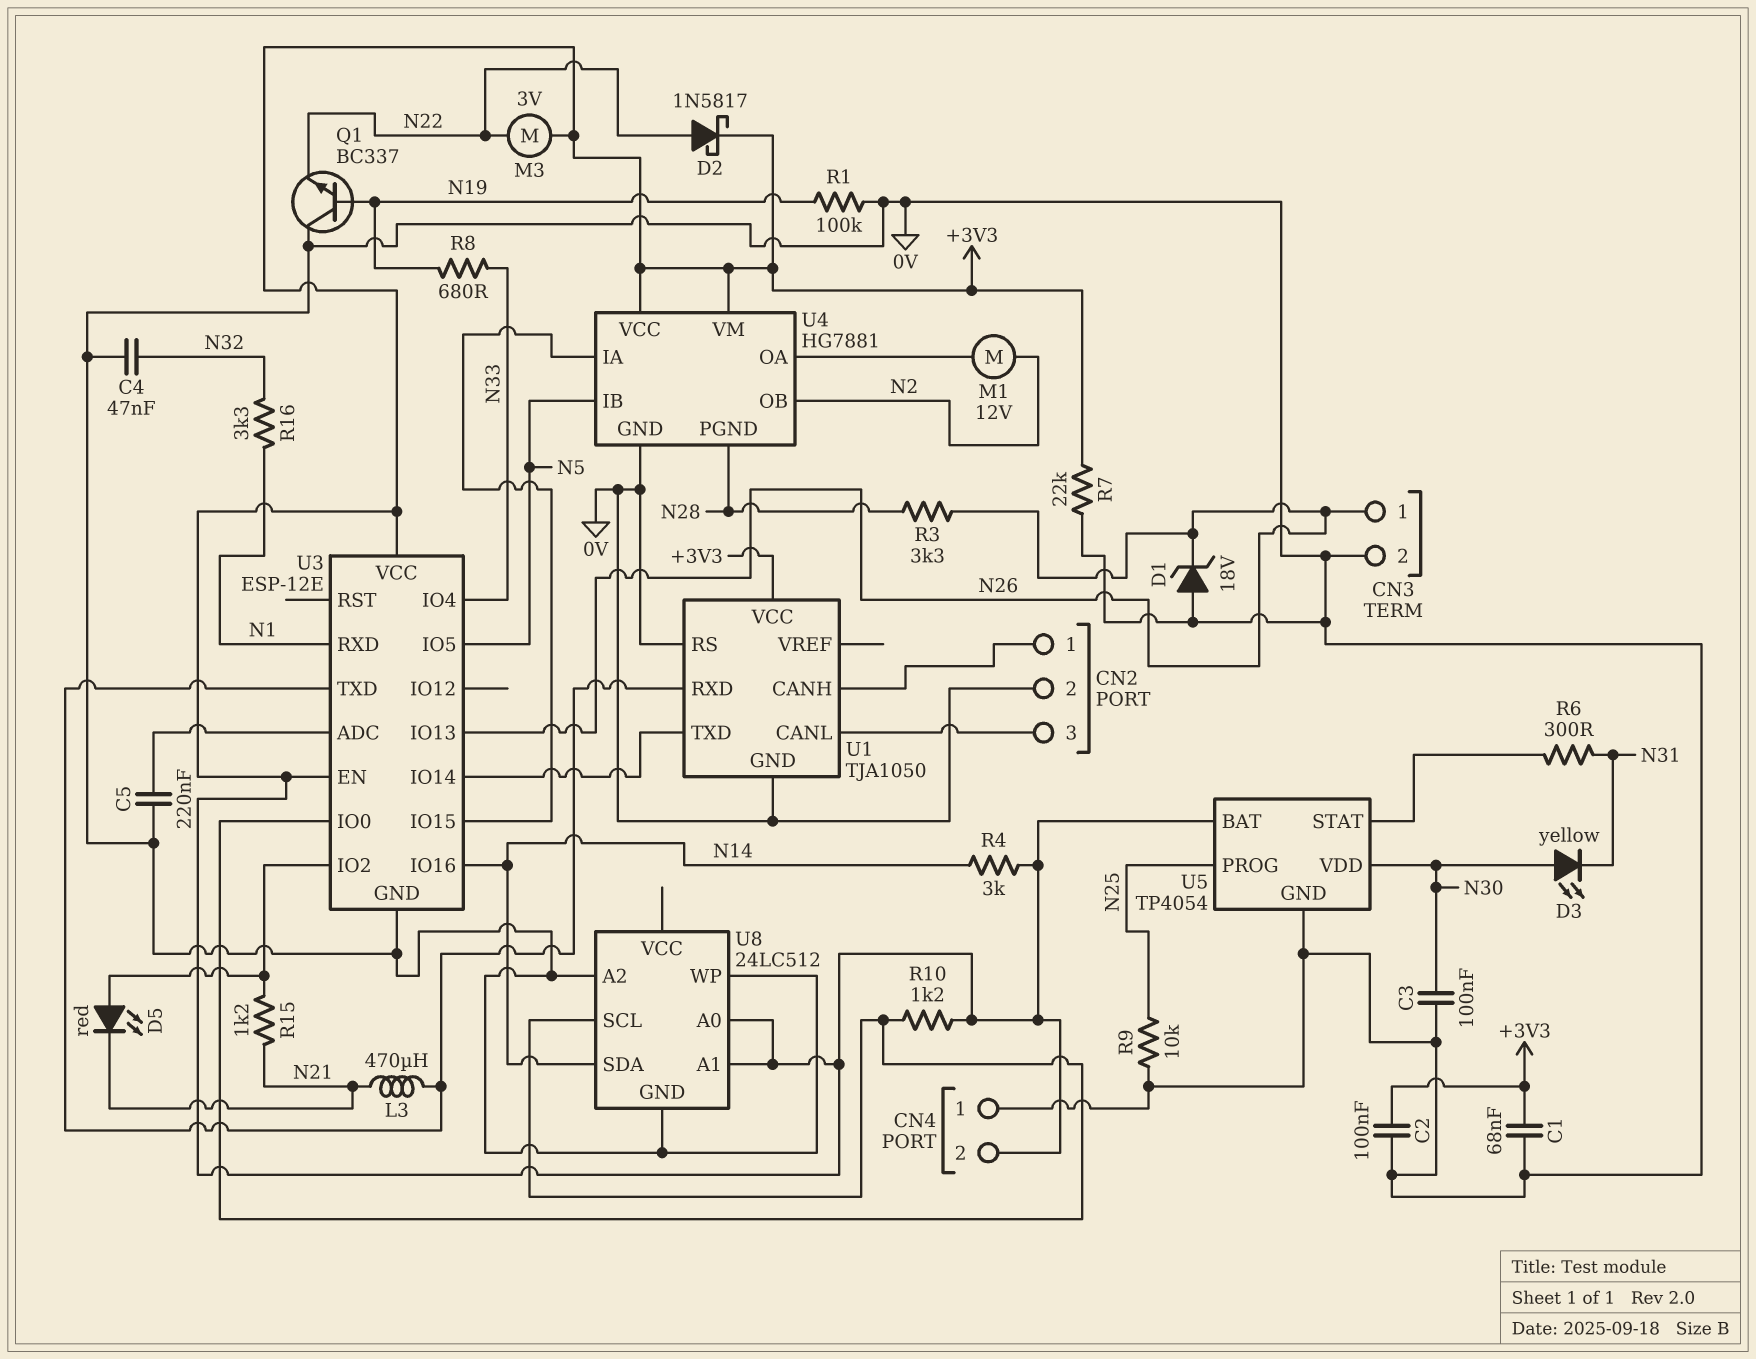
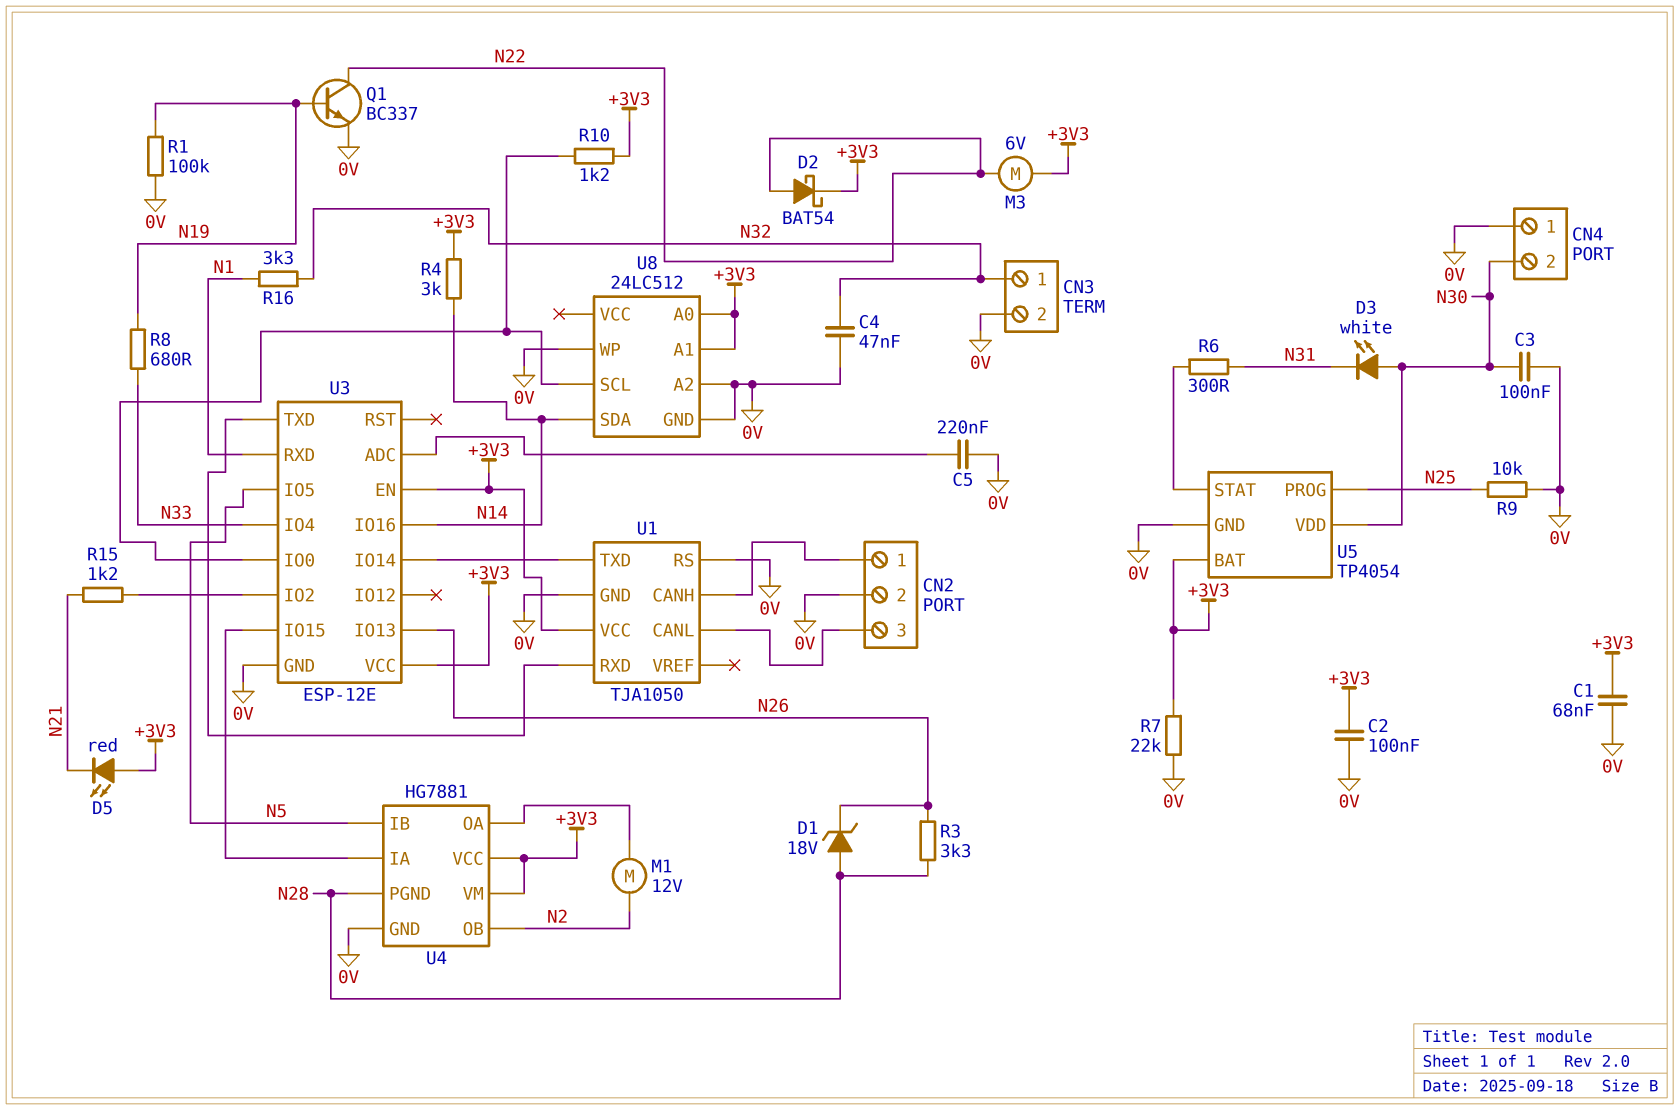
CN3 pin 1: N26 -> N32
CN4 pin 2: +3V3 -> N30
D1: zener 18V (A 0V, K N26) -> zener 18V (A N28, K N26)
D2: schottky 1N5817 (A N22, K +3V3) -> schottky BAT54 (A N22, K +3V3)
D3: LED yellow (A N30, K N31) -> LED white (A N30, K N31)
D5: LED red (A U3/IO2, K N21) -> LED red (A +3V3, K N21)
L3: 470uH (N21, U1/RXD) -> none
M3: motor 3V (+3V3, N22) -> motor 6V (+3V3, N22)
Q1: NPN BC337 (B N19, C 0V, E N22) -> NPN BC337 (B N19, C N22, E 0V)

